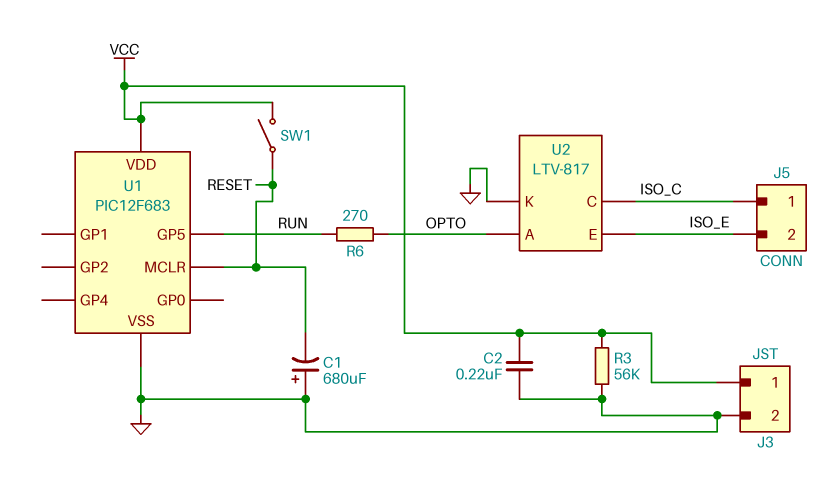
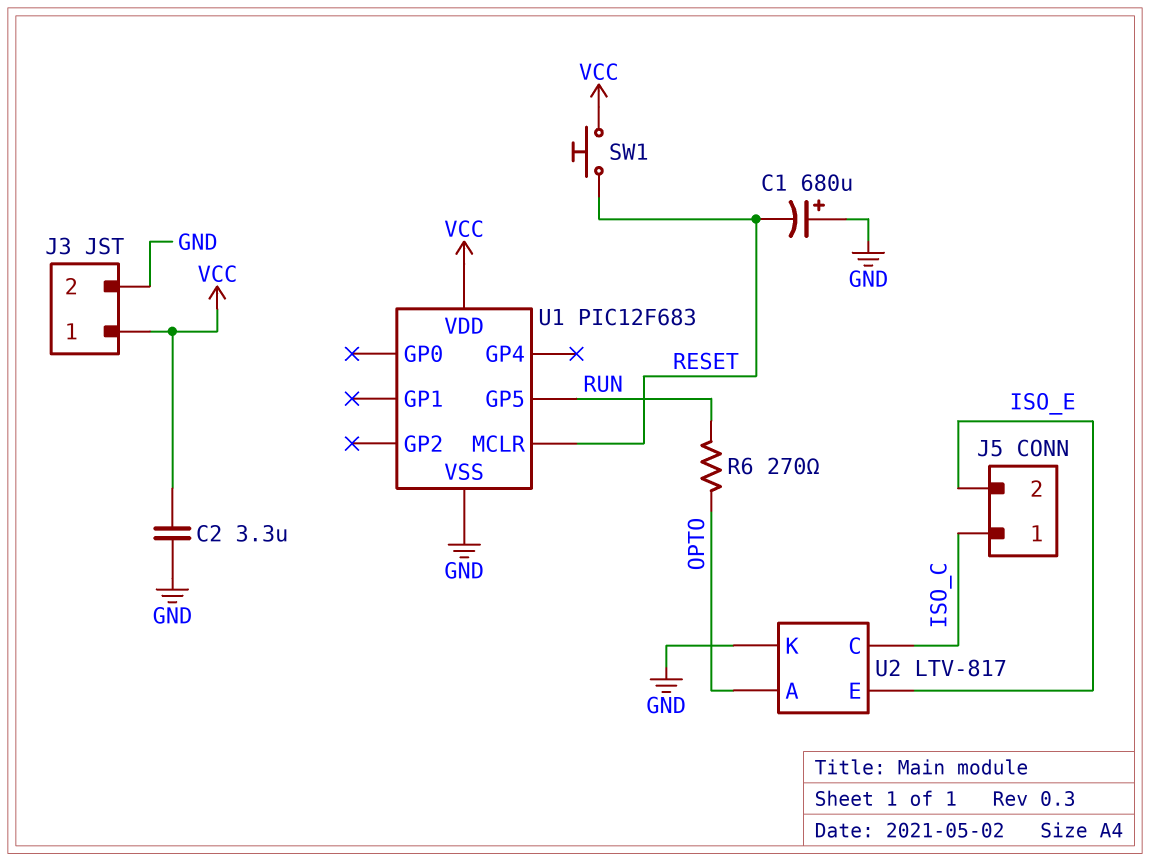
C2: 220nF (GND, VCC) -> 3.3uF (GND, VCC)
R3: 56k (GND, VCC) -> none
SW1: switch (RESET, VCC) -> button (RESET, VCC)

